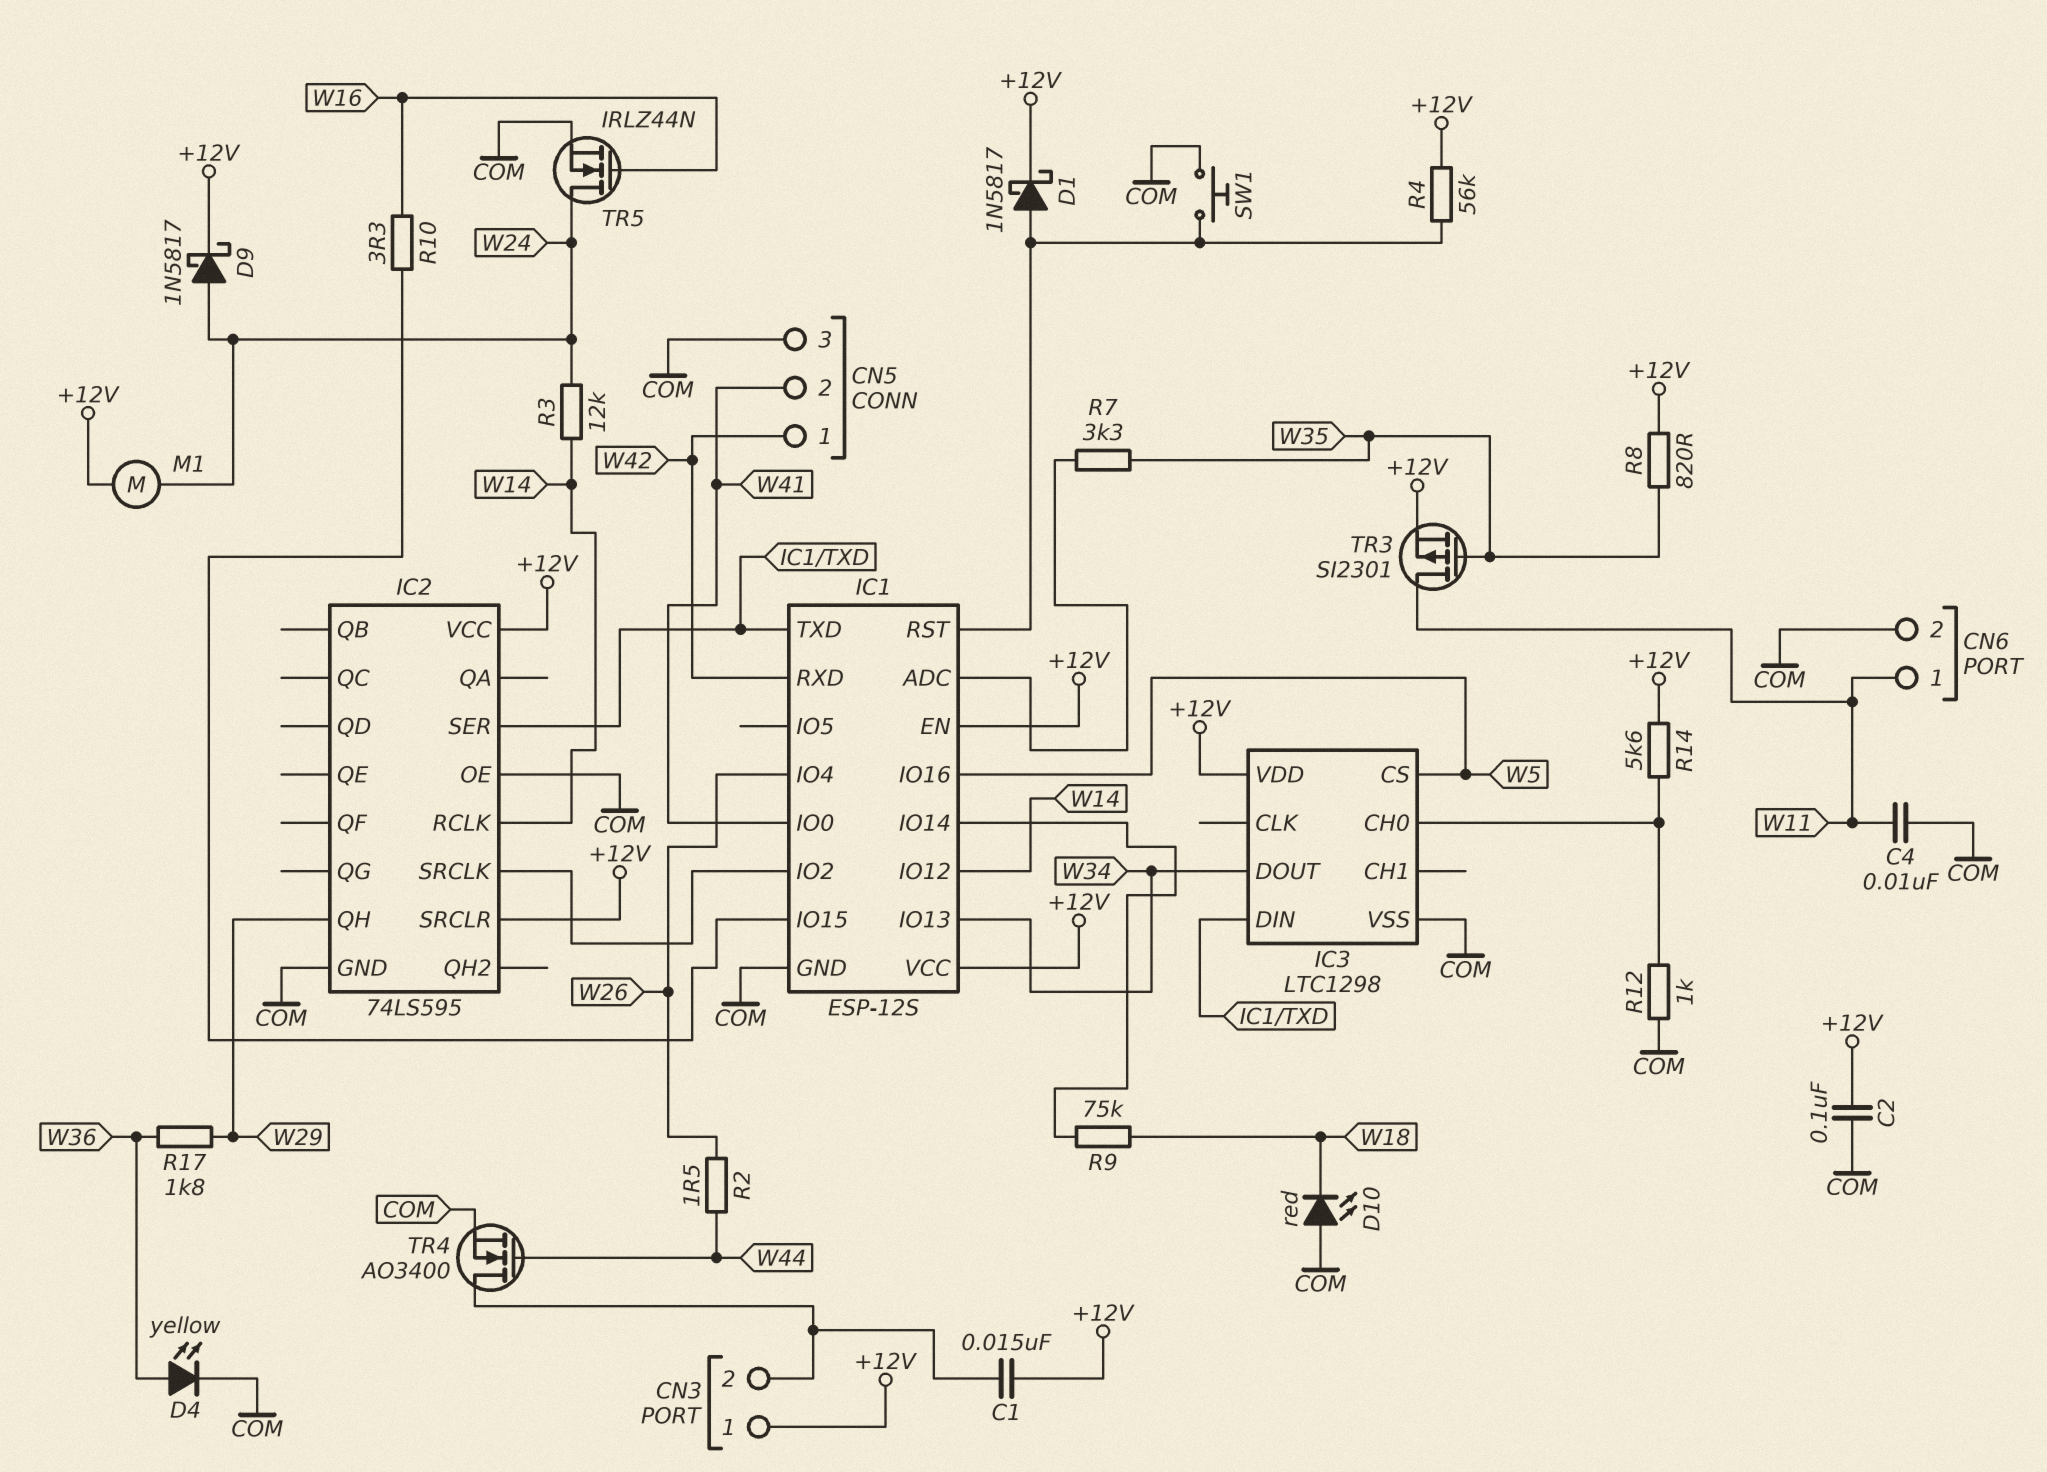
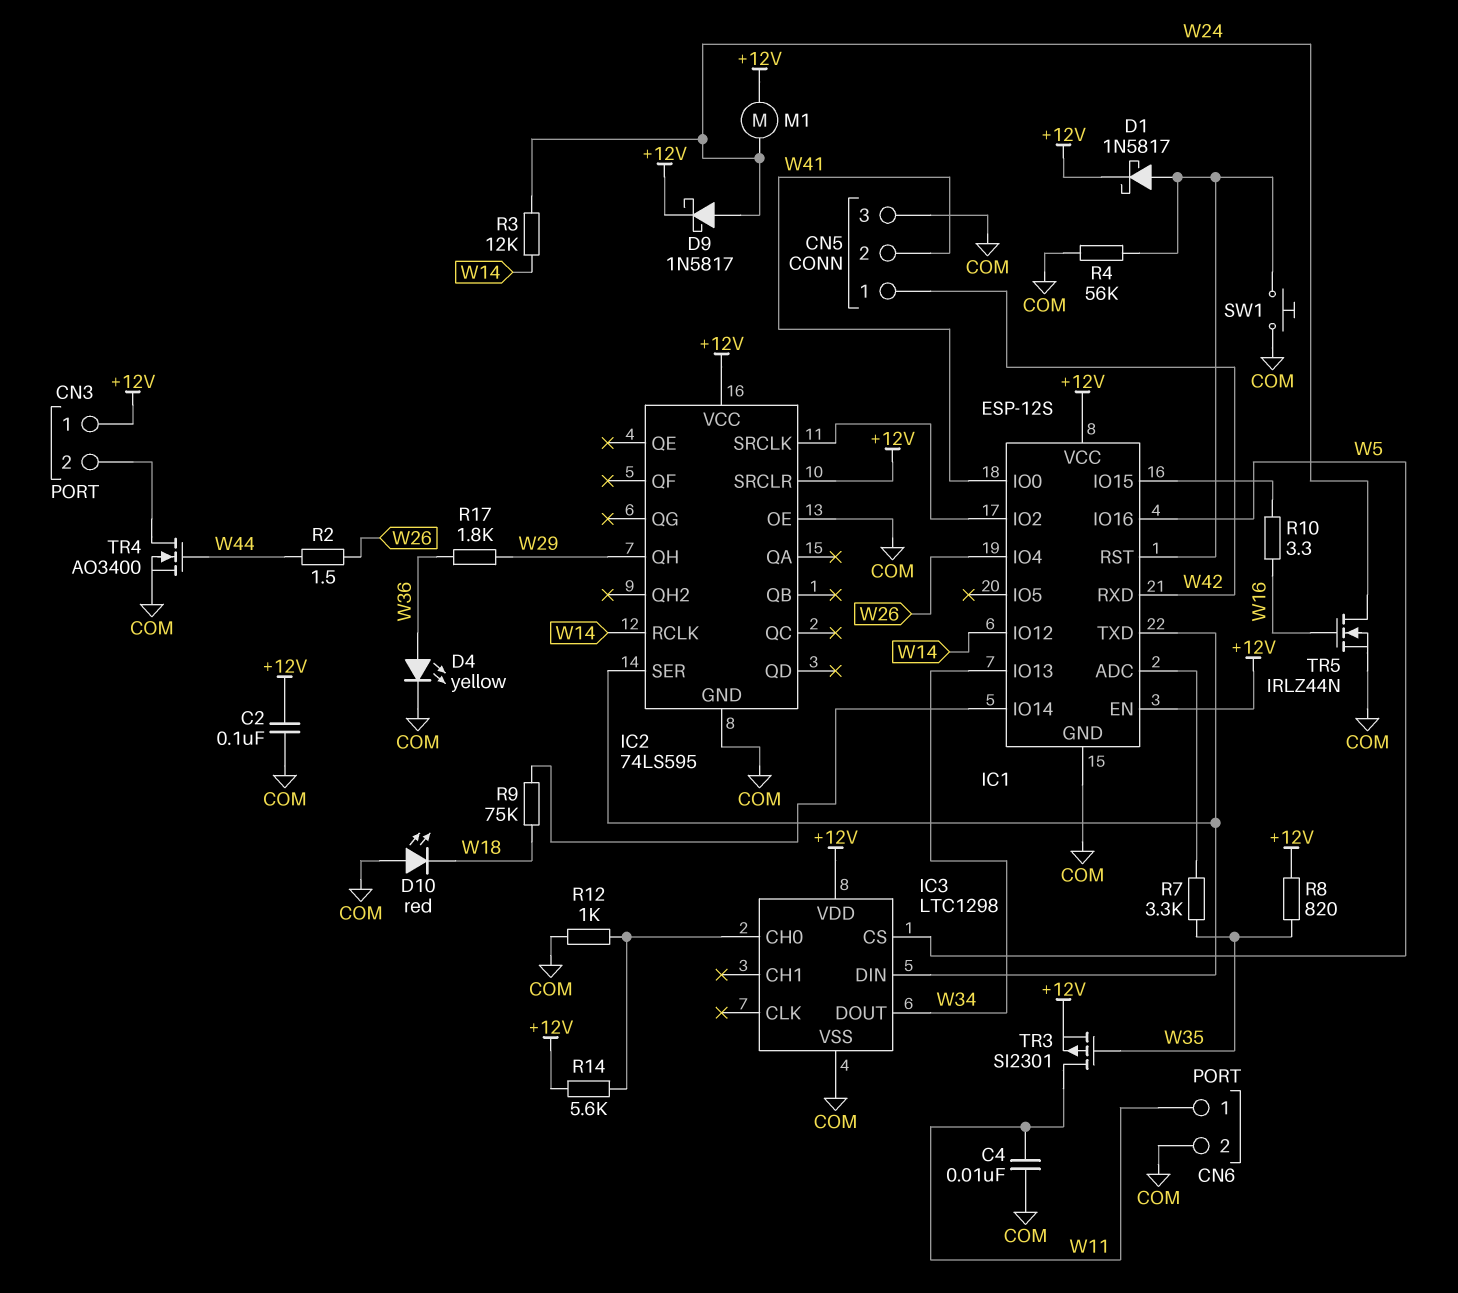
C1: 15nF (+12V, CN3/2) -> none
R4: 56k (+12V, IC1/RST) -> 56k (COM, IC1/RST)

